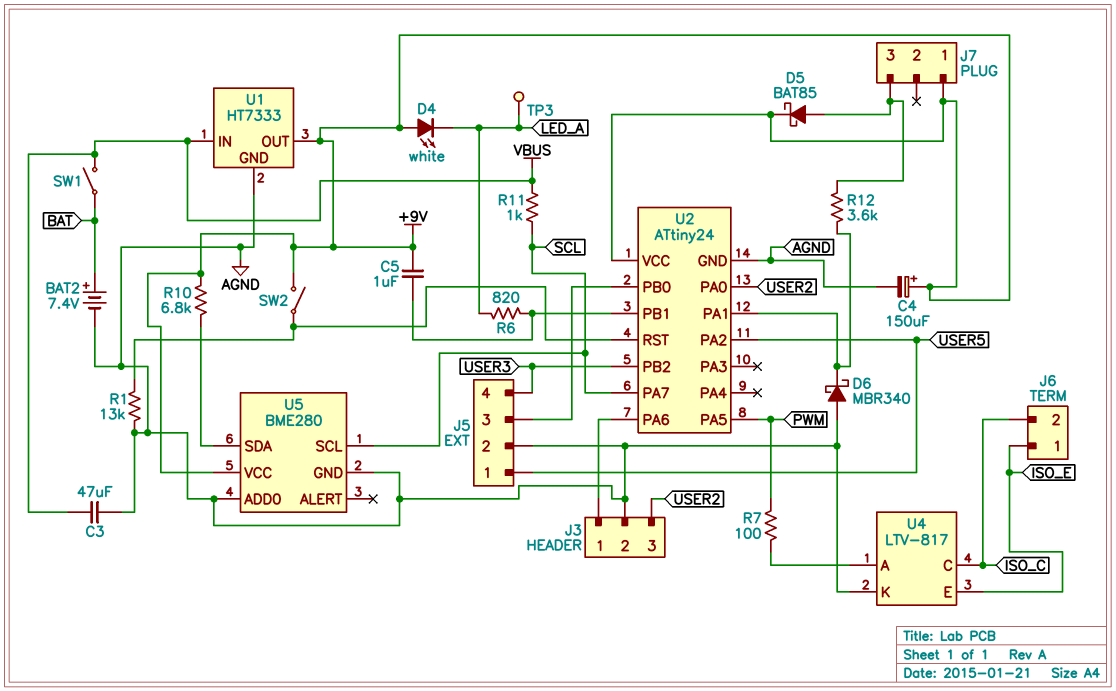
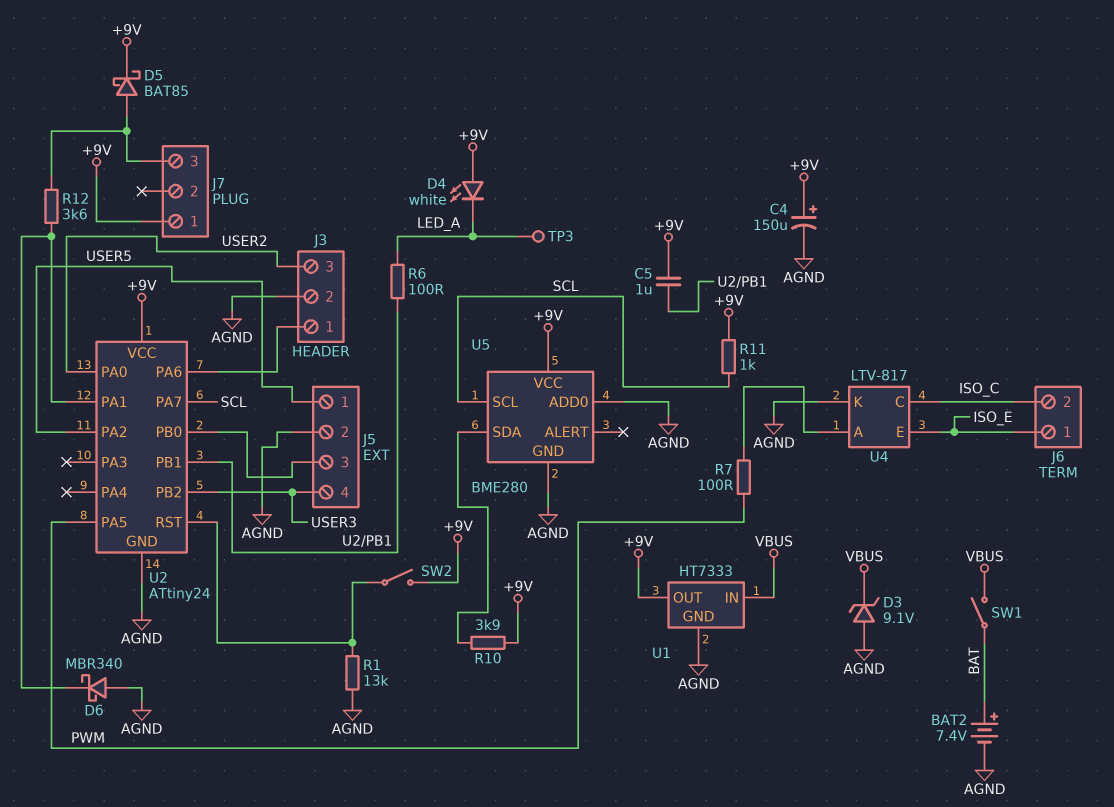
C3: 47uF (AGND, VBUS) -> none
D3: none -> zener 9.1V (A AGND, K VBUS)
R6: 820 (LED_A, U2/PB1) -> 100 (LED_A, U2/PB1)
R10: 6.8k (+9V, U5/SDA) -> 3.9k (+9V, U5/SDA)
R11: 1k (SCL, VBUS) -> 1k (+9V, SCL)

